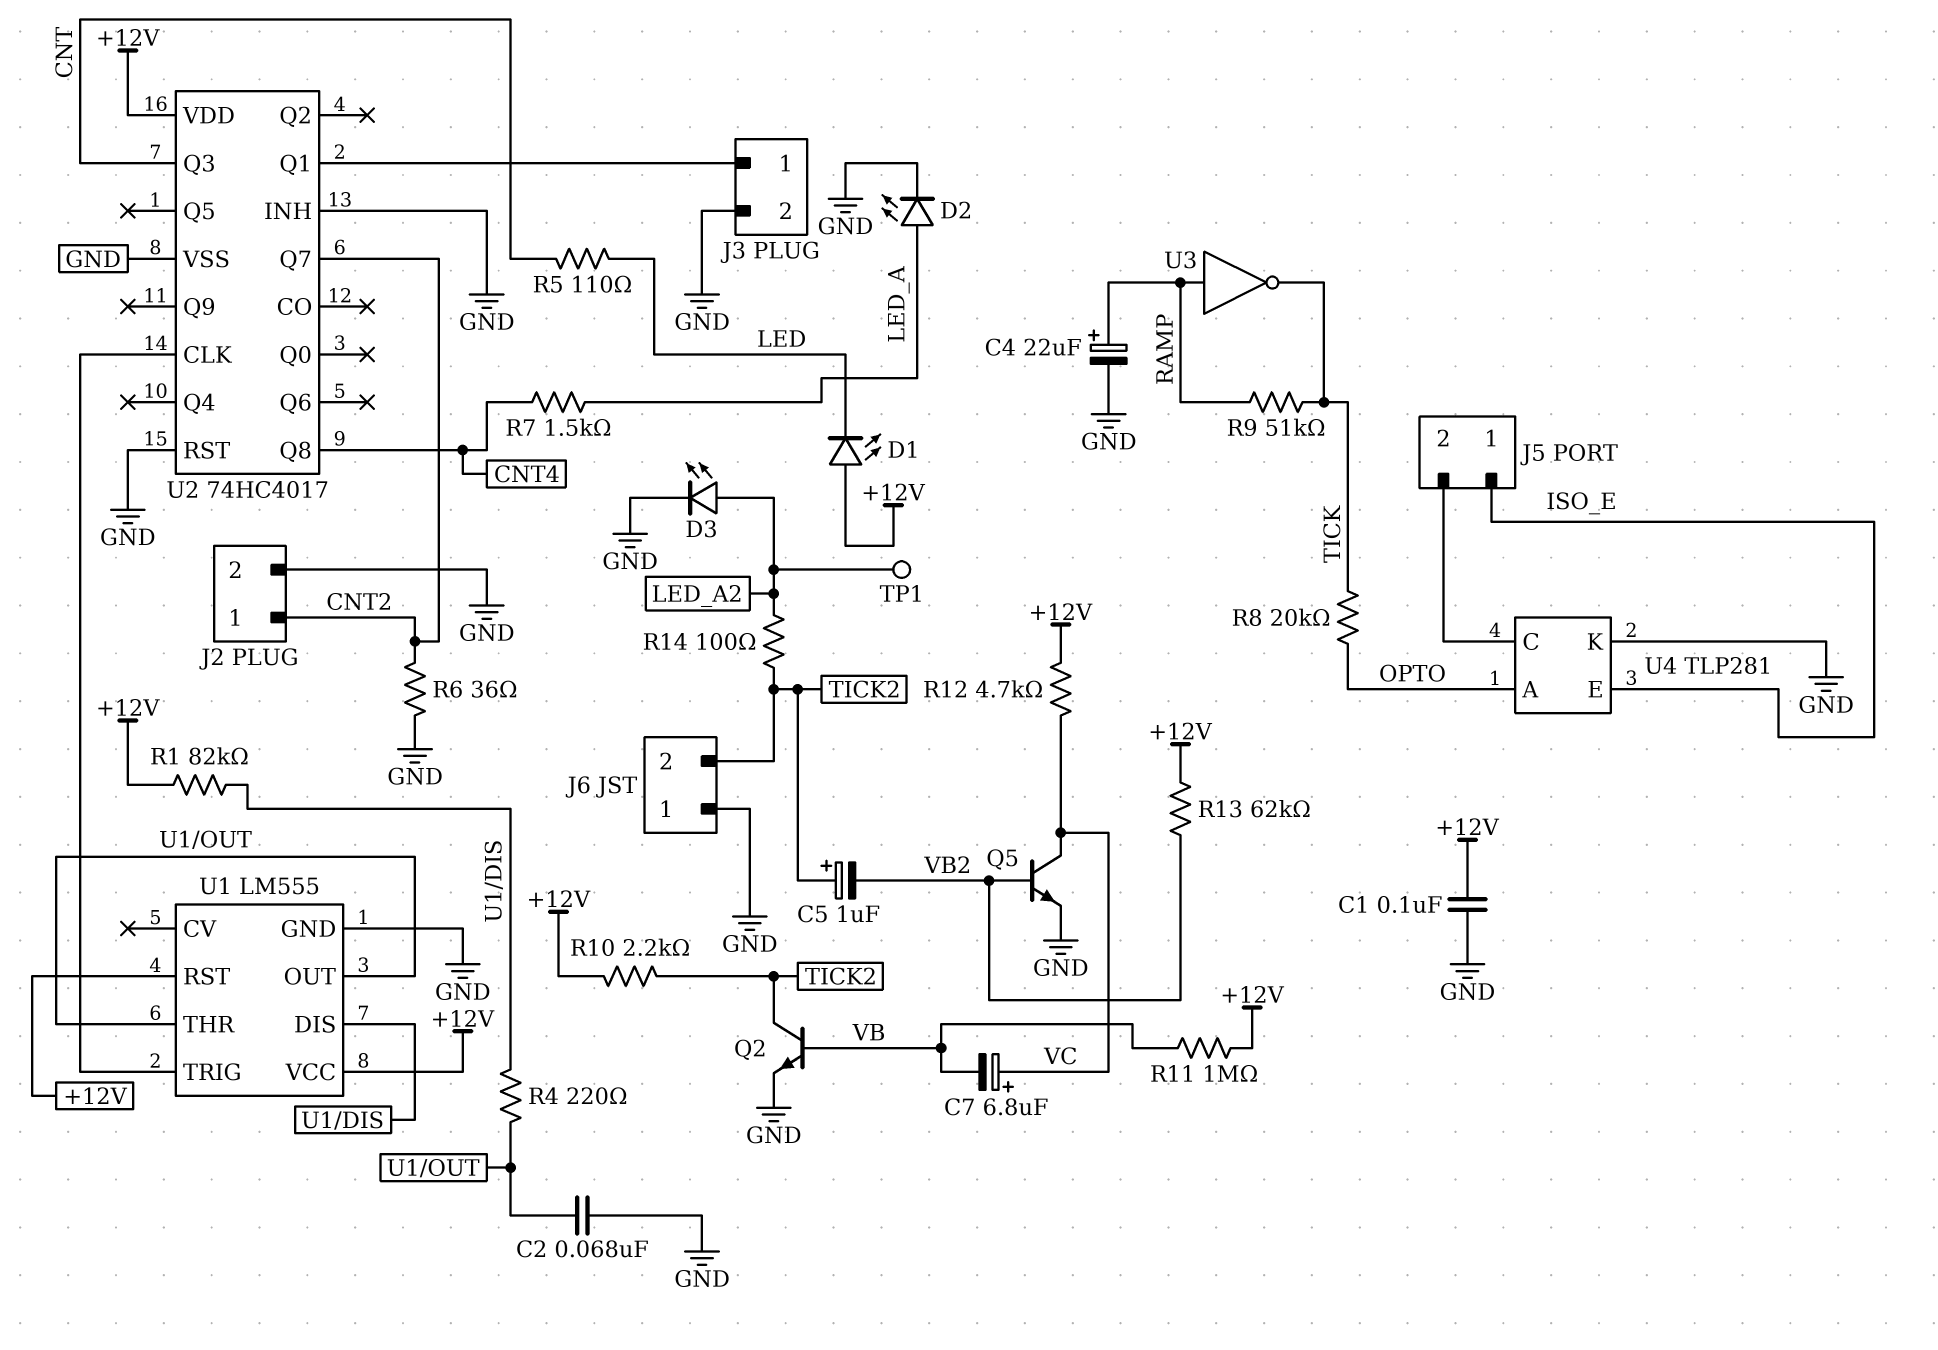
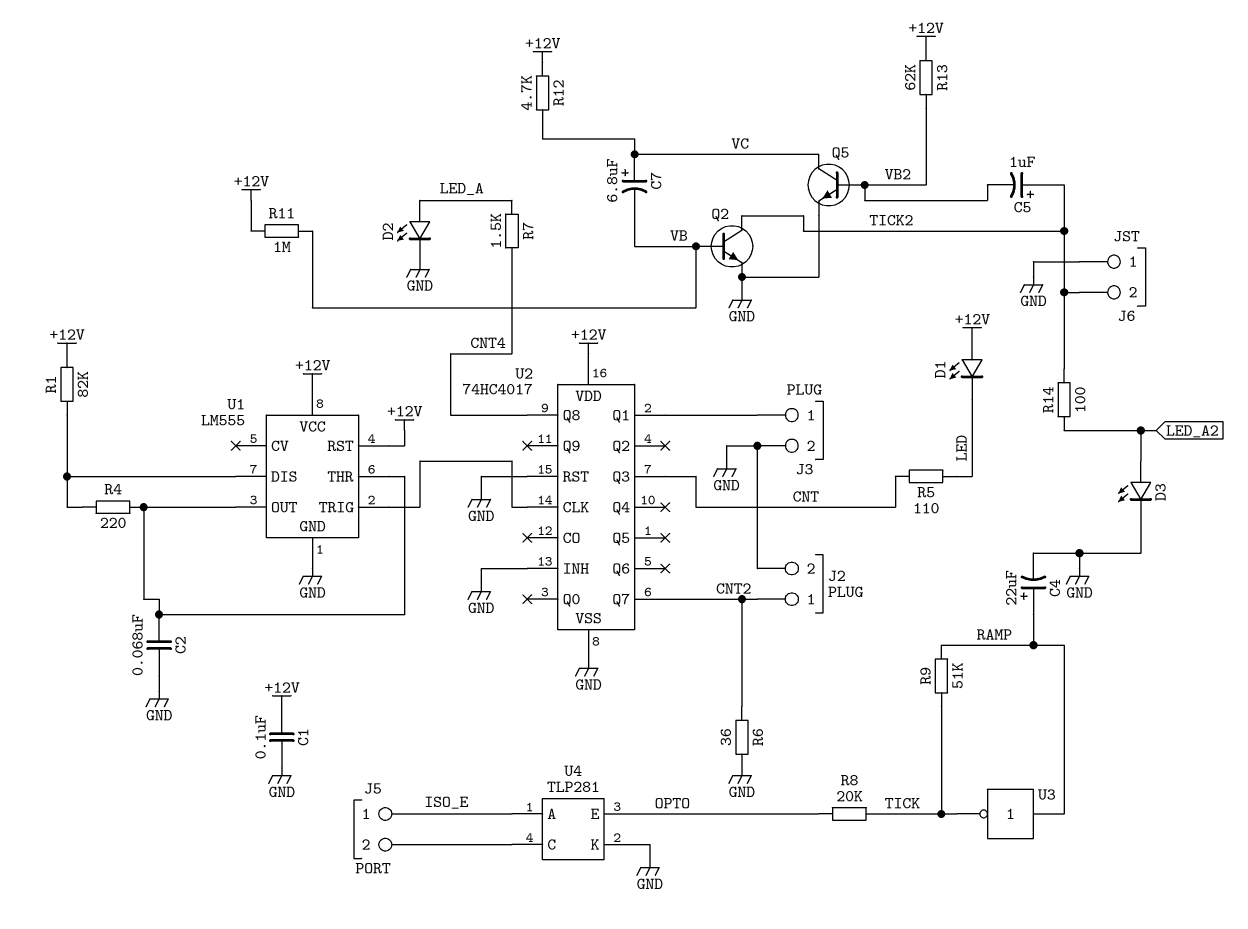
R10: 2.2k (+12V, TICK2) -> none
TP1: test point (LED_A2) -> none
U4 pin A: OPTO -> ISO_E
U4 pin E: ISO_E -> OPTO

